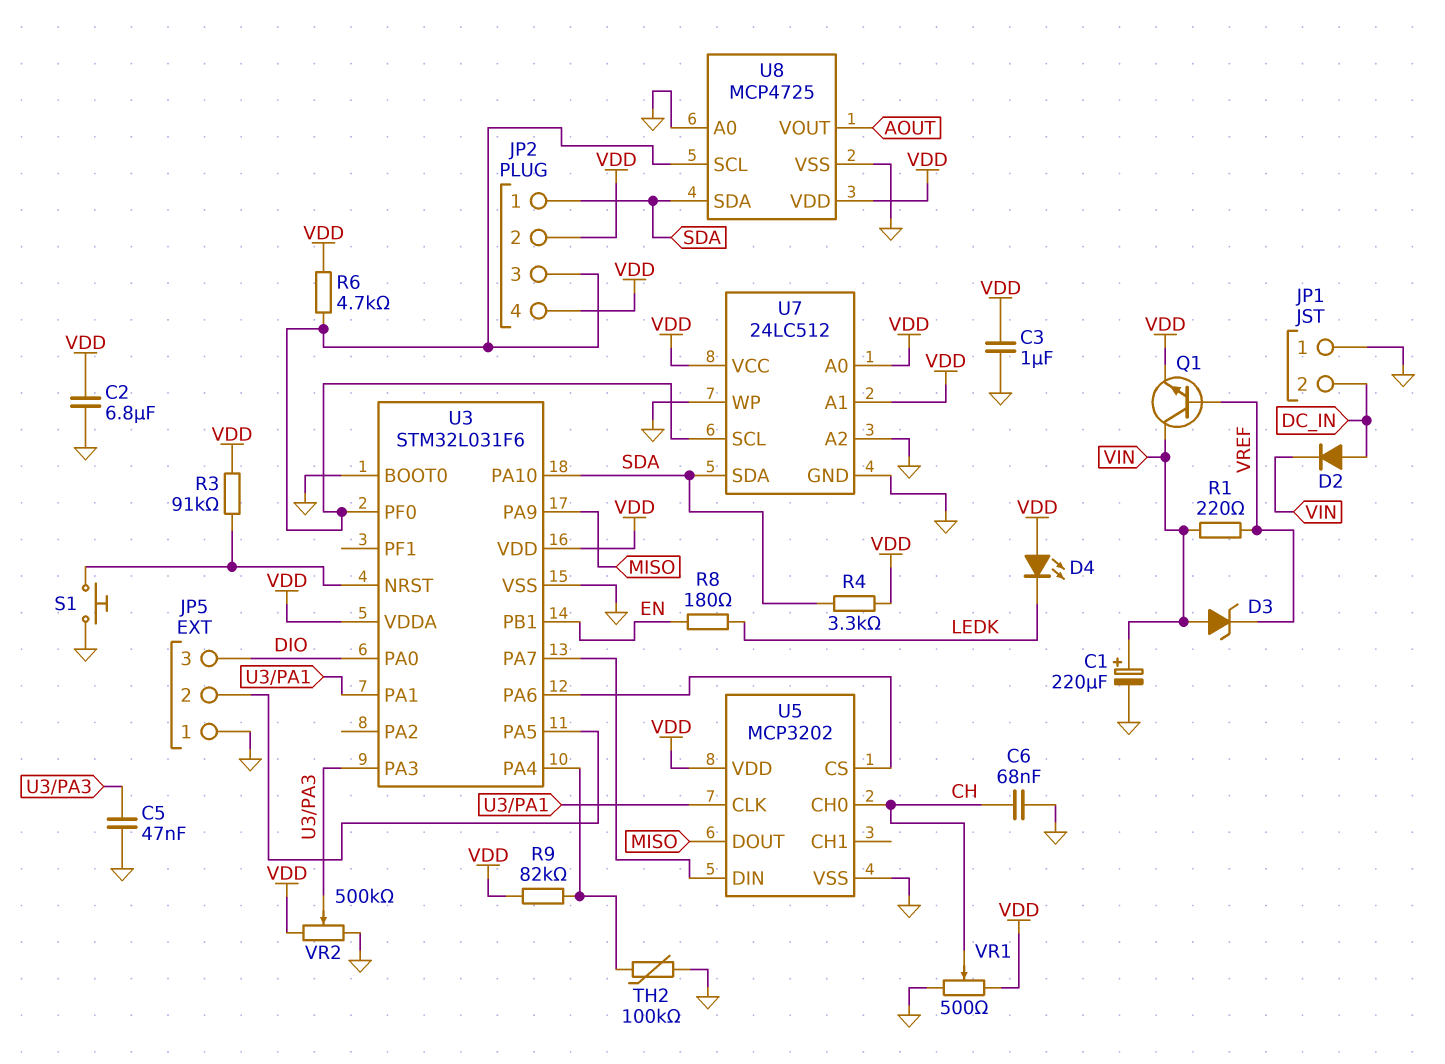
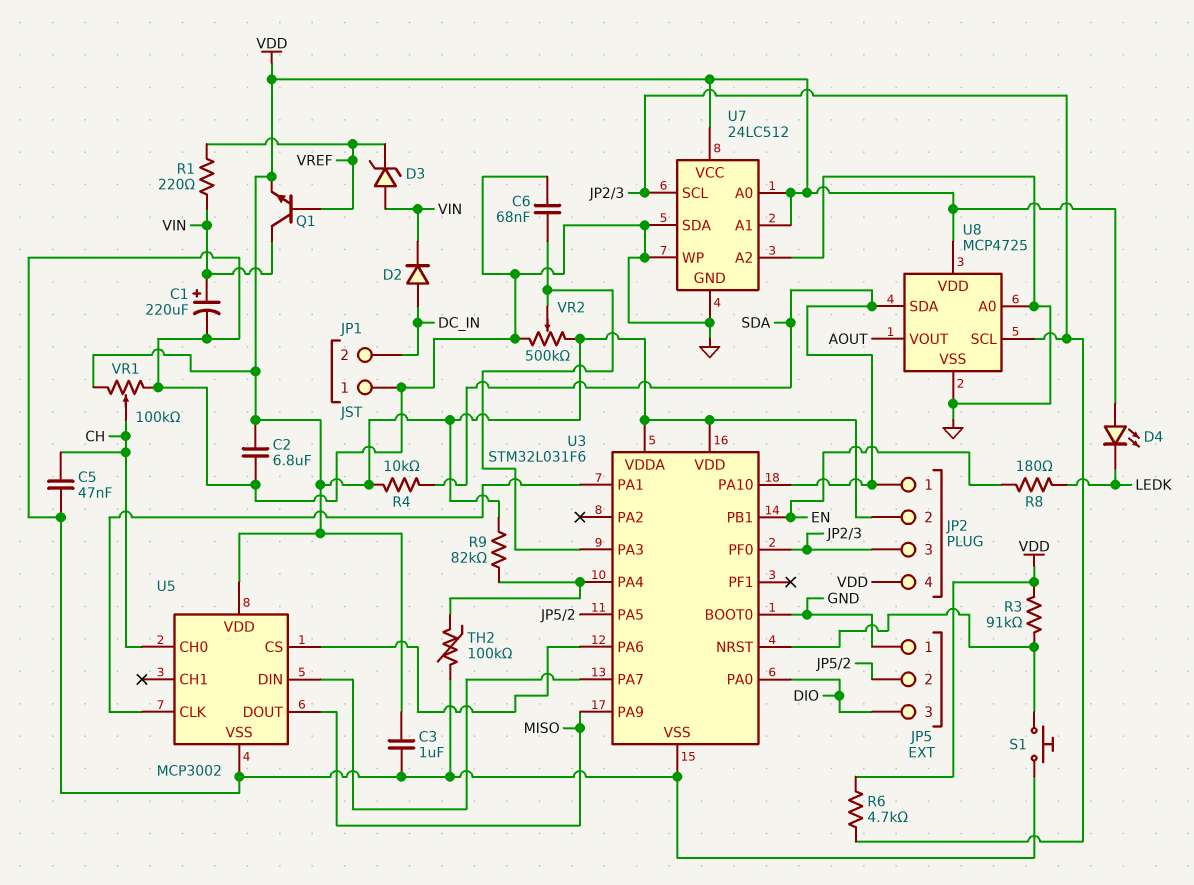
C5: 47nF (GND, U3/PA3) -> 47nF (CH, GND)
C6: 68nF (CH, GND) -> 68nF (GND, U3/PA3)
R4: 3.3k (SDA, VDD) -> 10k (SDA, VDD)
U5: MCP3202 -> MCP3002
U7 pin SDA: SDA -> GND
VR1: 500 (GND, VDD, wiper CH) -> 100k (GND, VDD, wiper CH)

